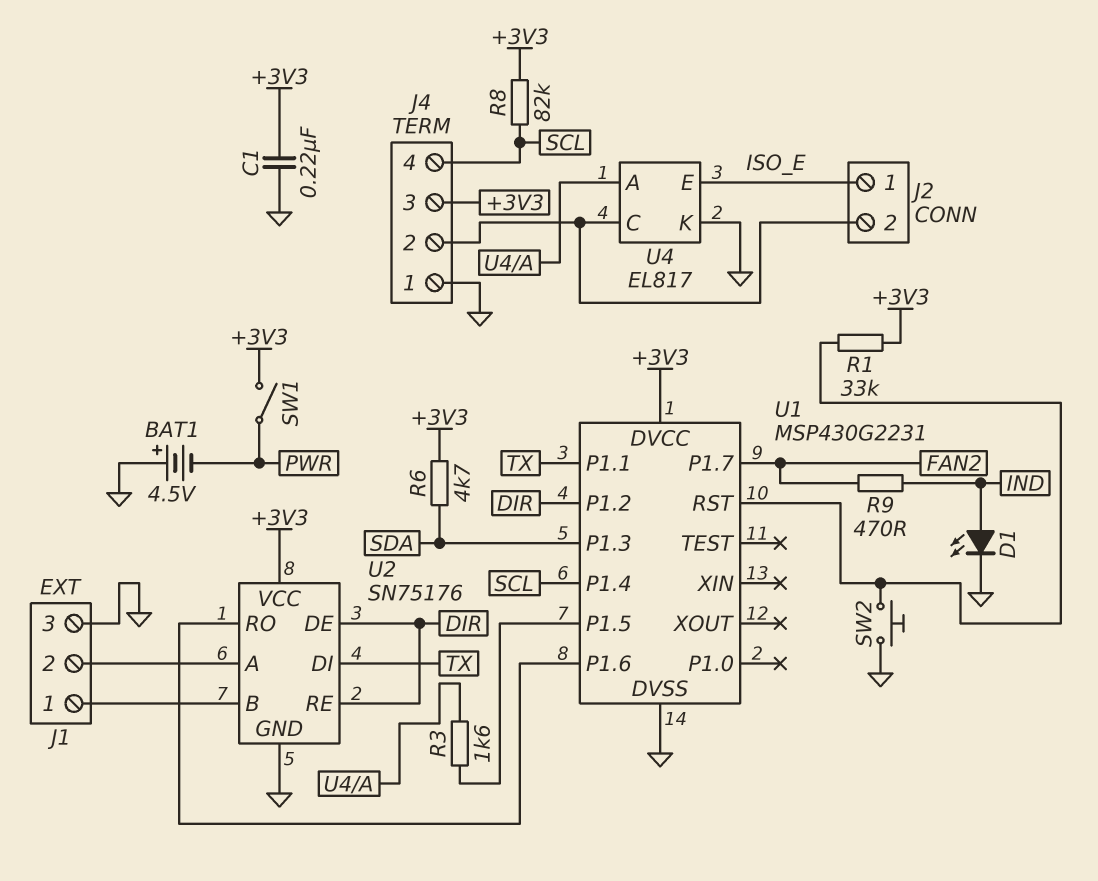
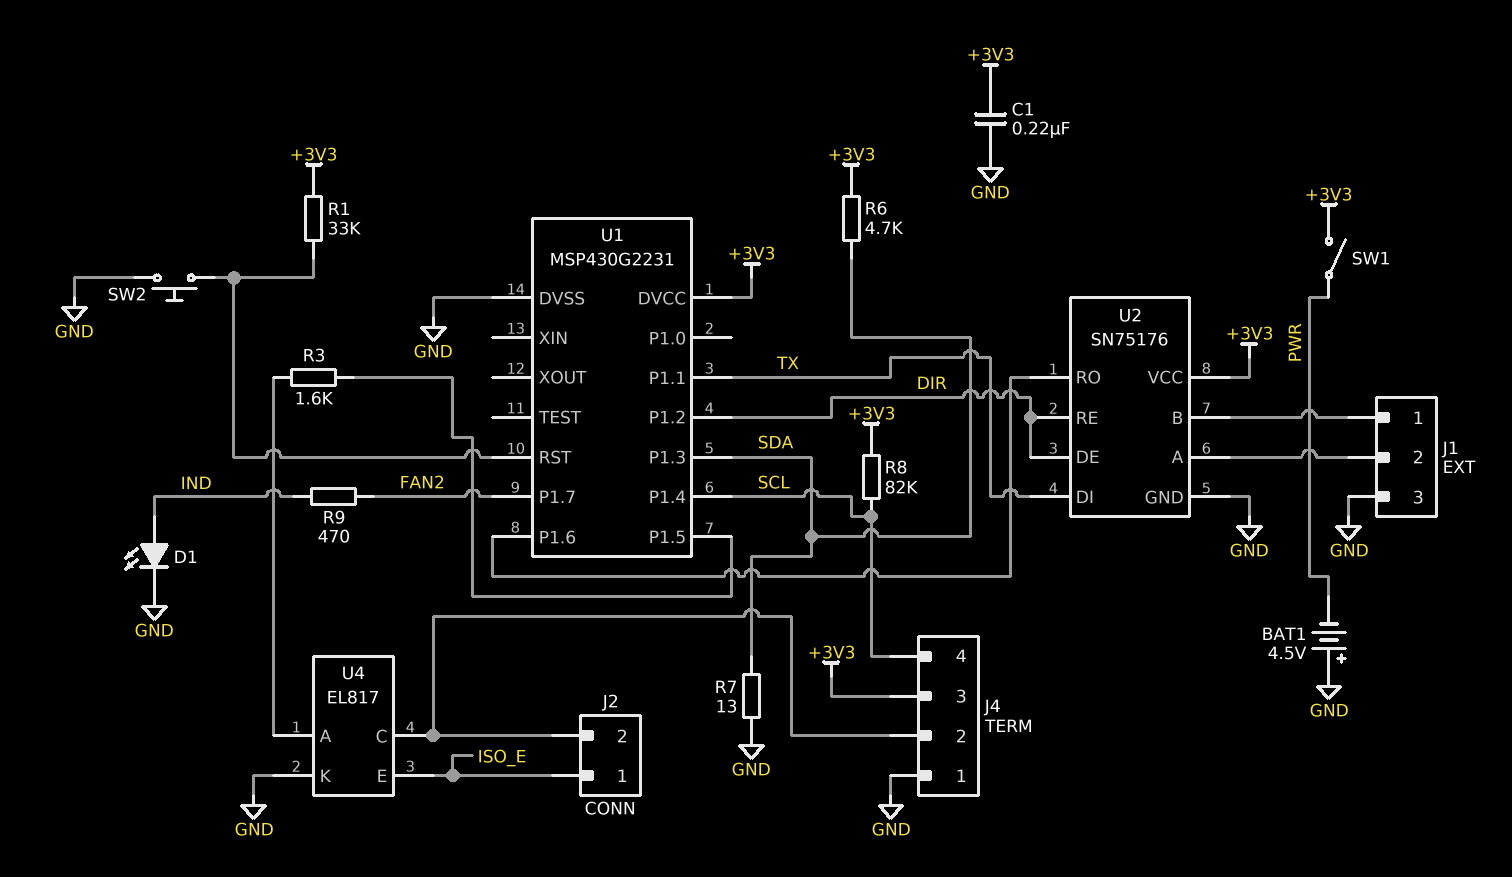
R7: none -> 13 (GND, SDA)

